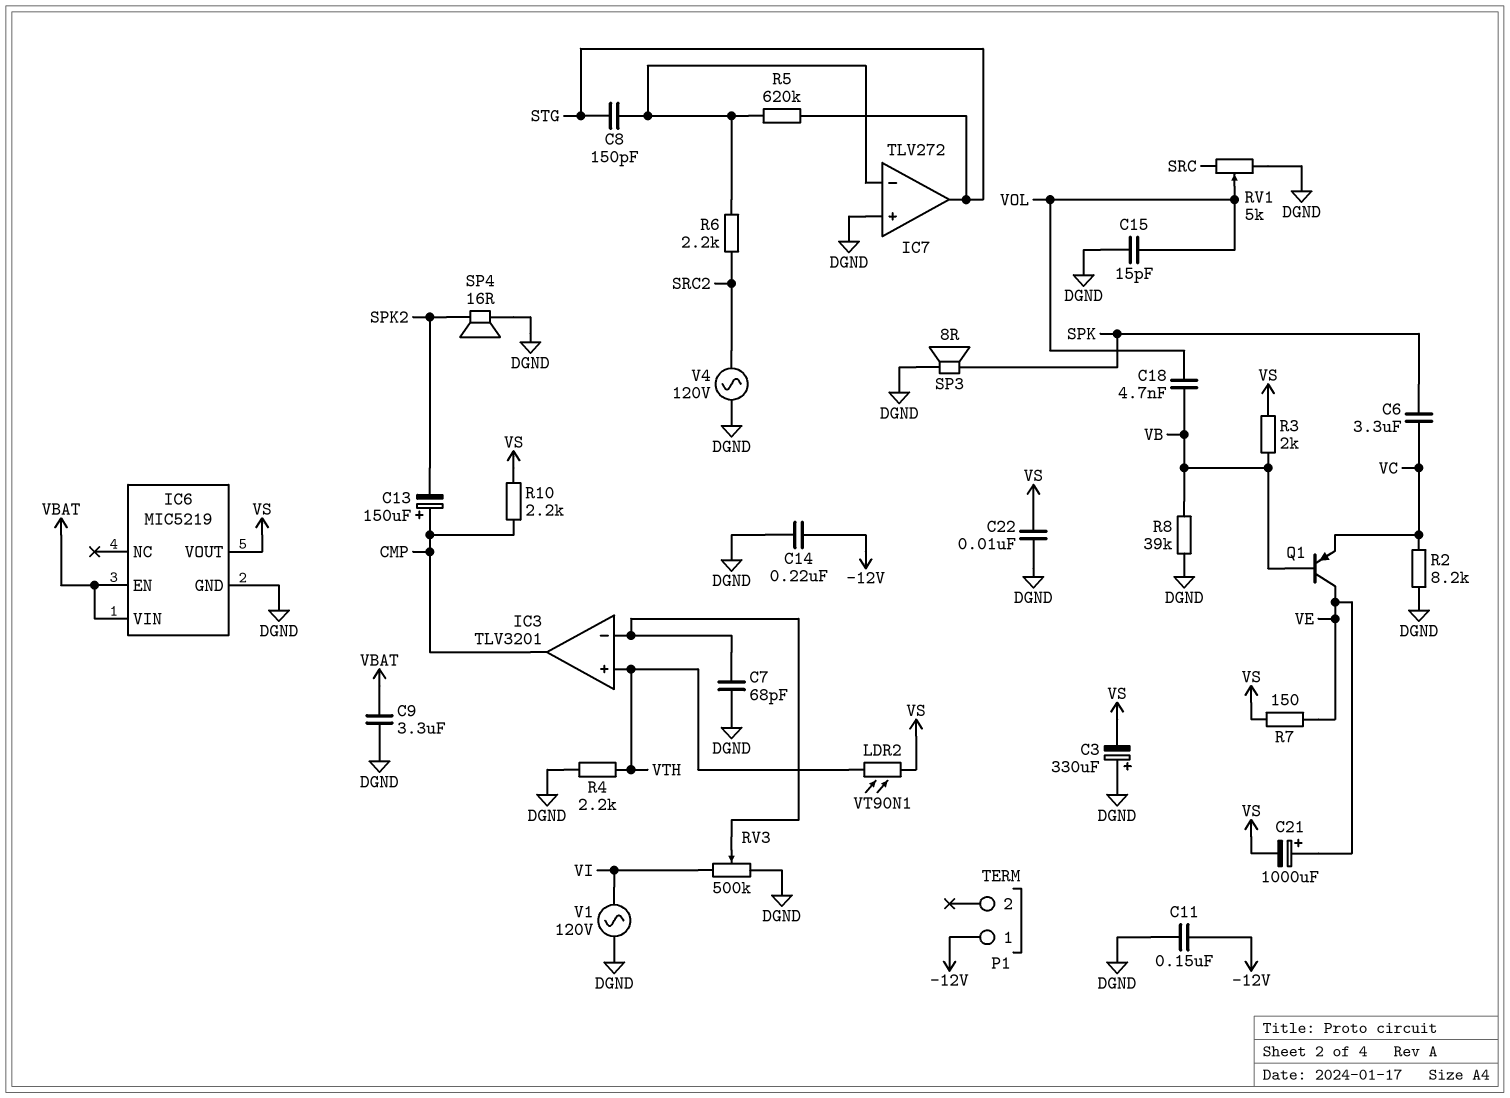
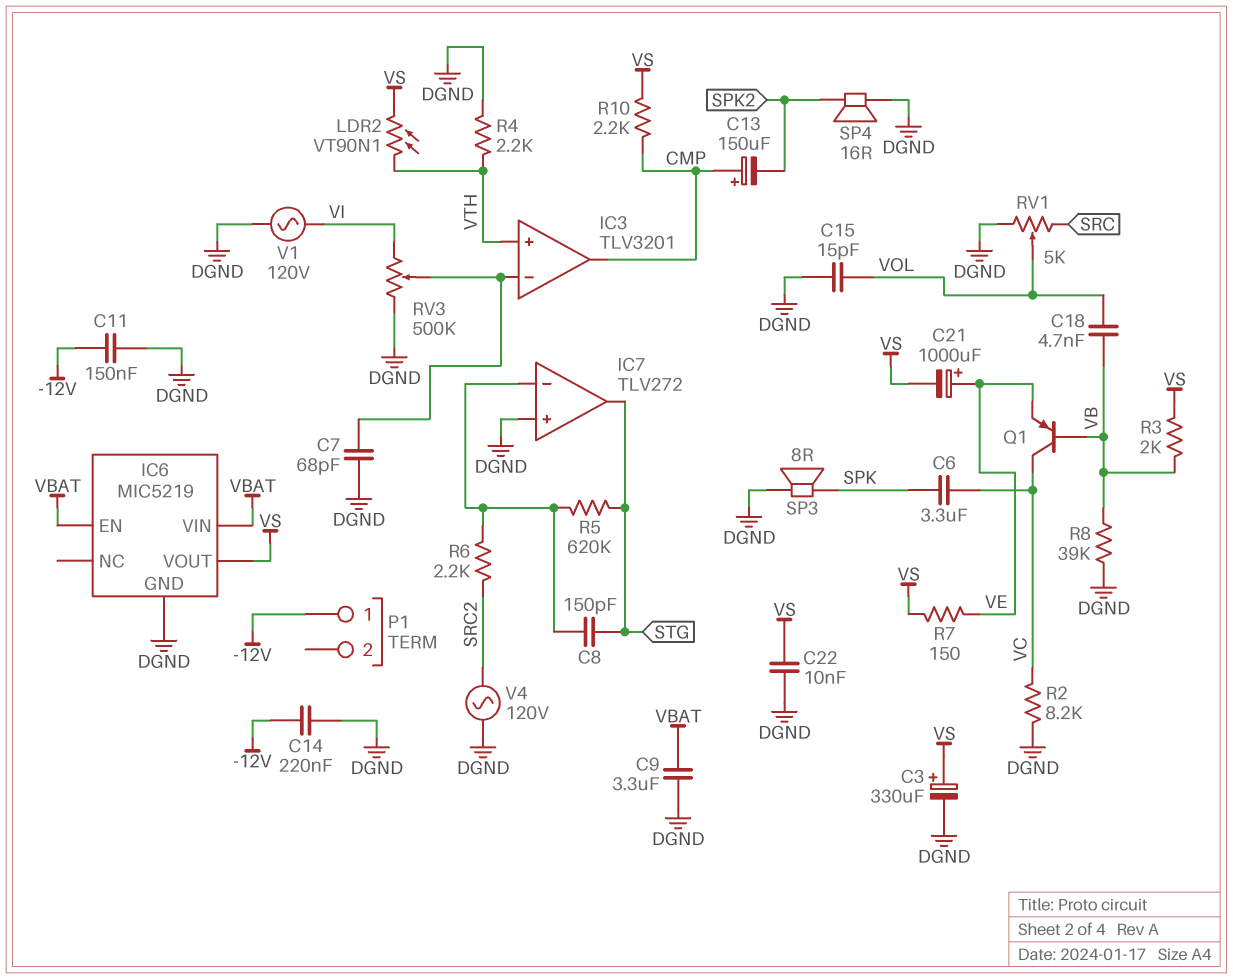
C3: 330uF (plus DGND, minus VS) -> 330uF (plus VS, minus DGND)
Q1: PNP (B VB, C VE, E VC) -> PNP (B VB, C VC, E VE)

